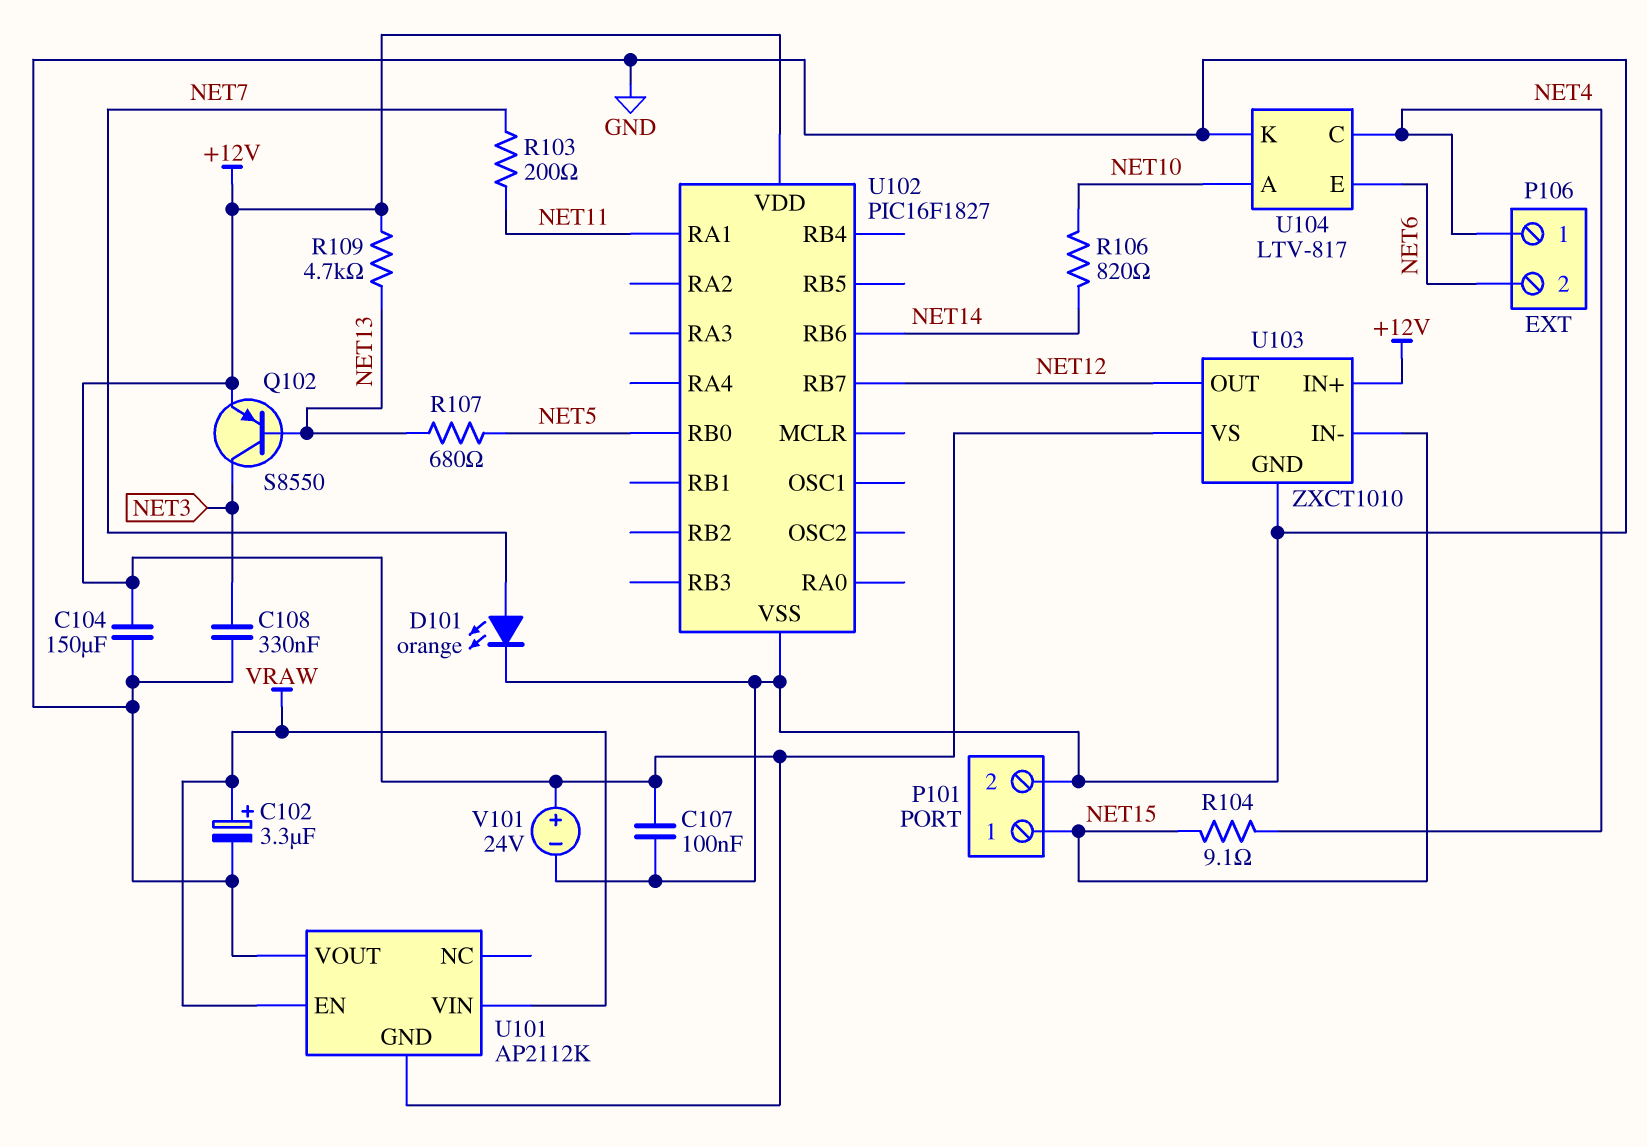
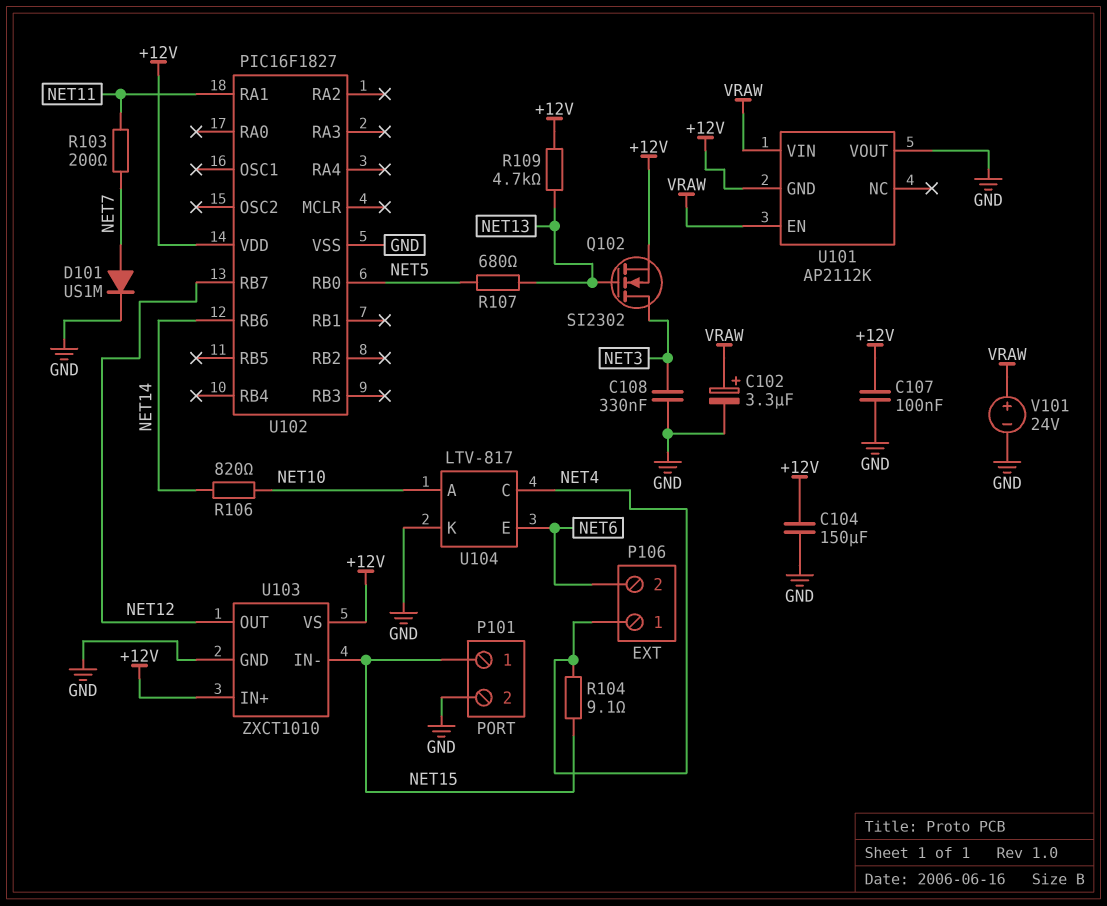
D101: LED orange (A NET7, K GND) -> diode US1M (A NET7, K GND)
Q102: PNP S8550 (B NET13, C NET3, E +12V) -> NMOS SI2302 (G NET13, D NET3, S +12V)
V101: 24V (plus +12V, minus GND) -> 24V (plus VRAW, minus GND)

